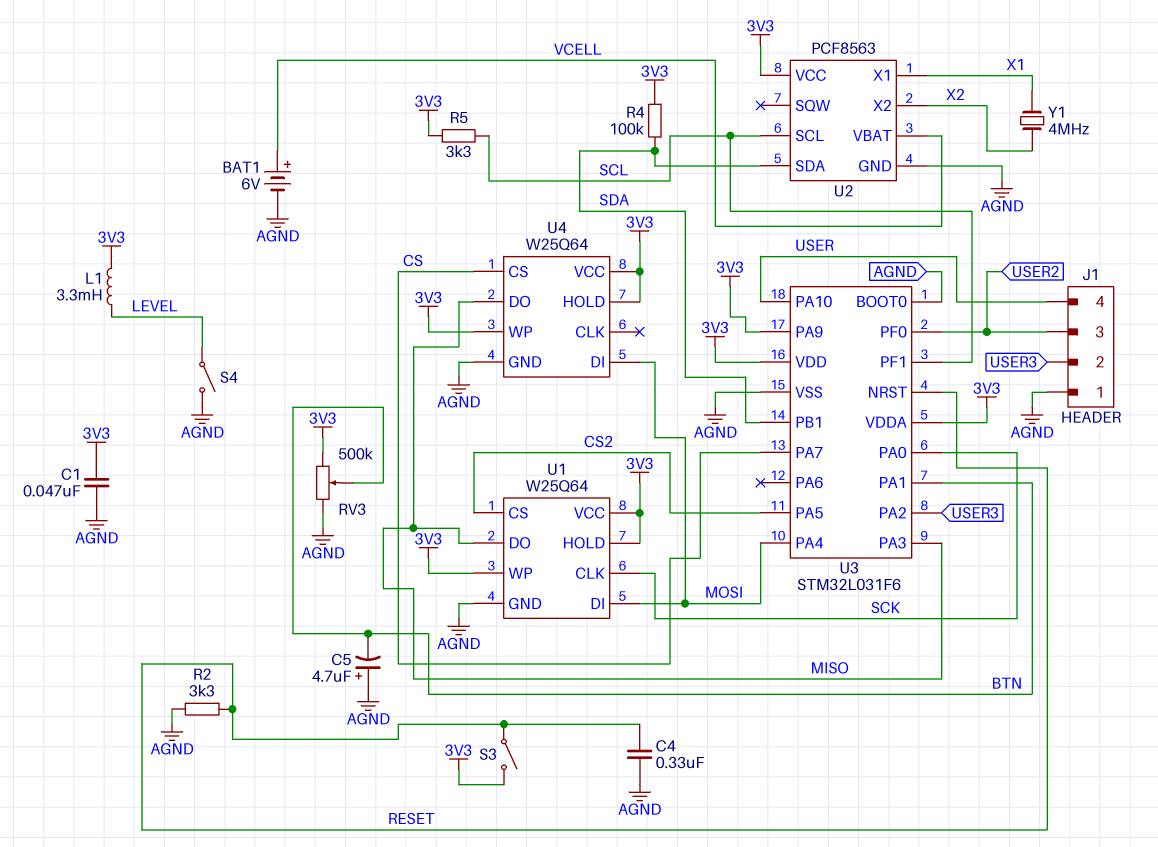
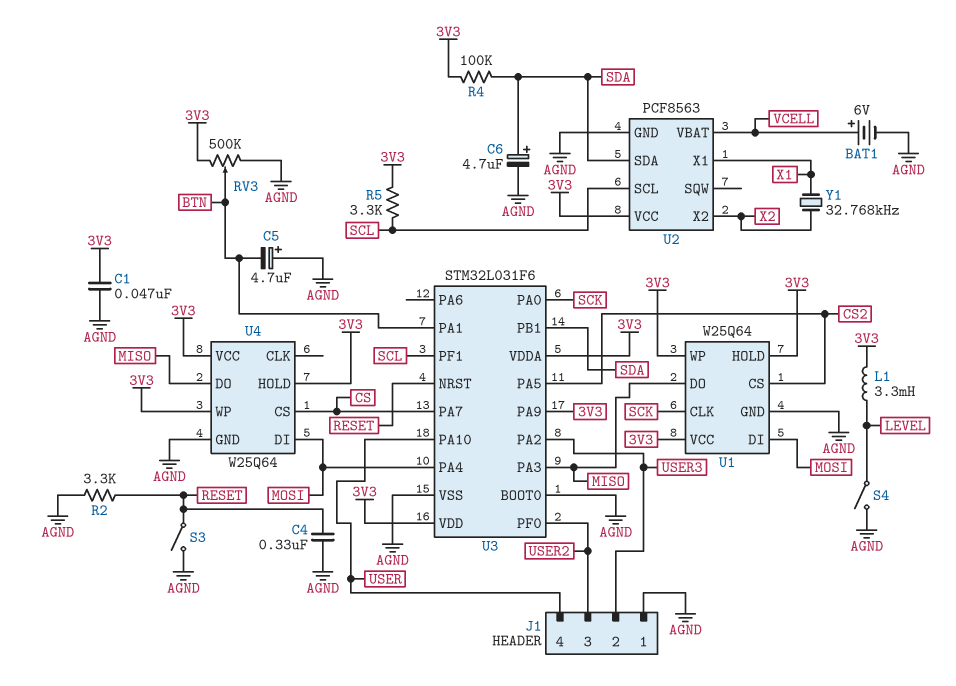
C6: none -> 4.7uF (plus SDA, minus AGND)
S3: switch (3V3, RESET) -> switch (AGND, RESET)
Y1: 4MHz (X1, X2) -> 32.768kHz (X1, X2)

